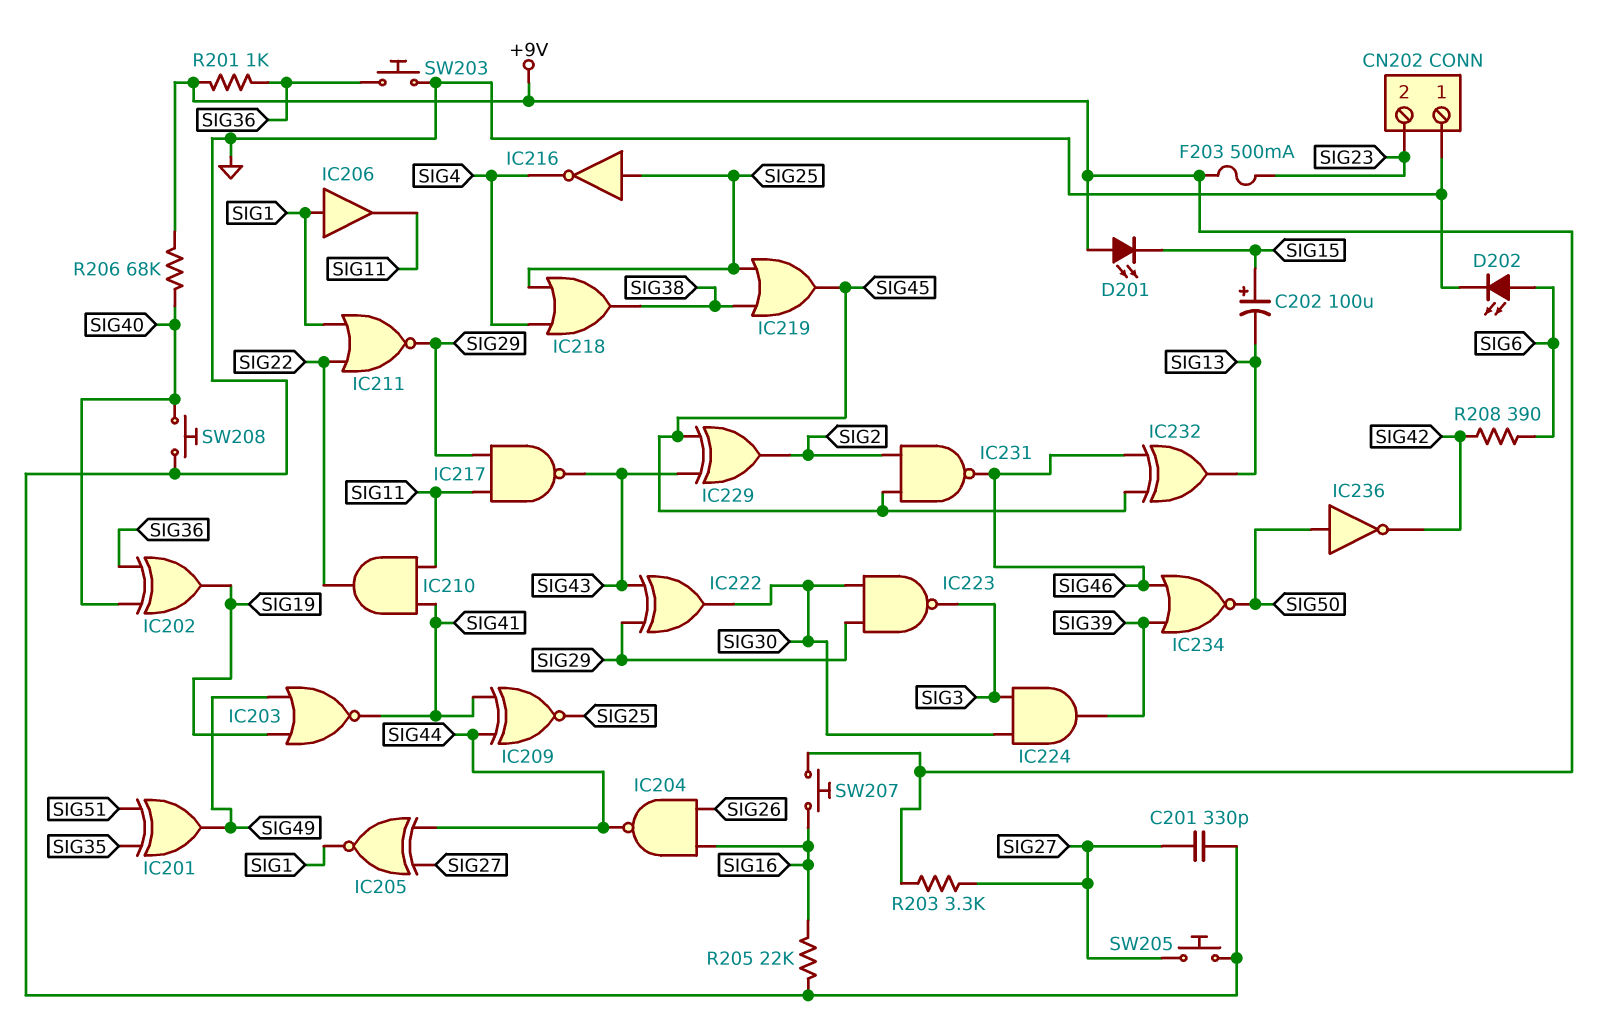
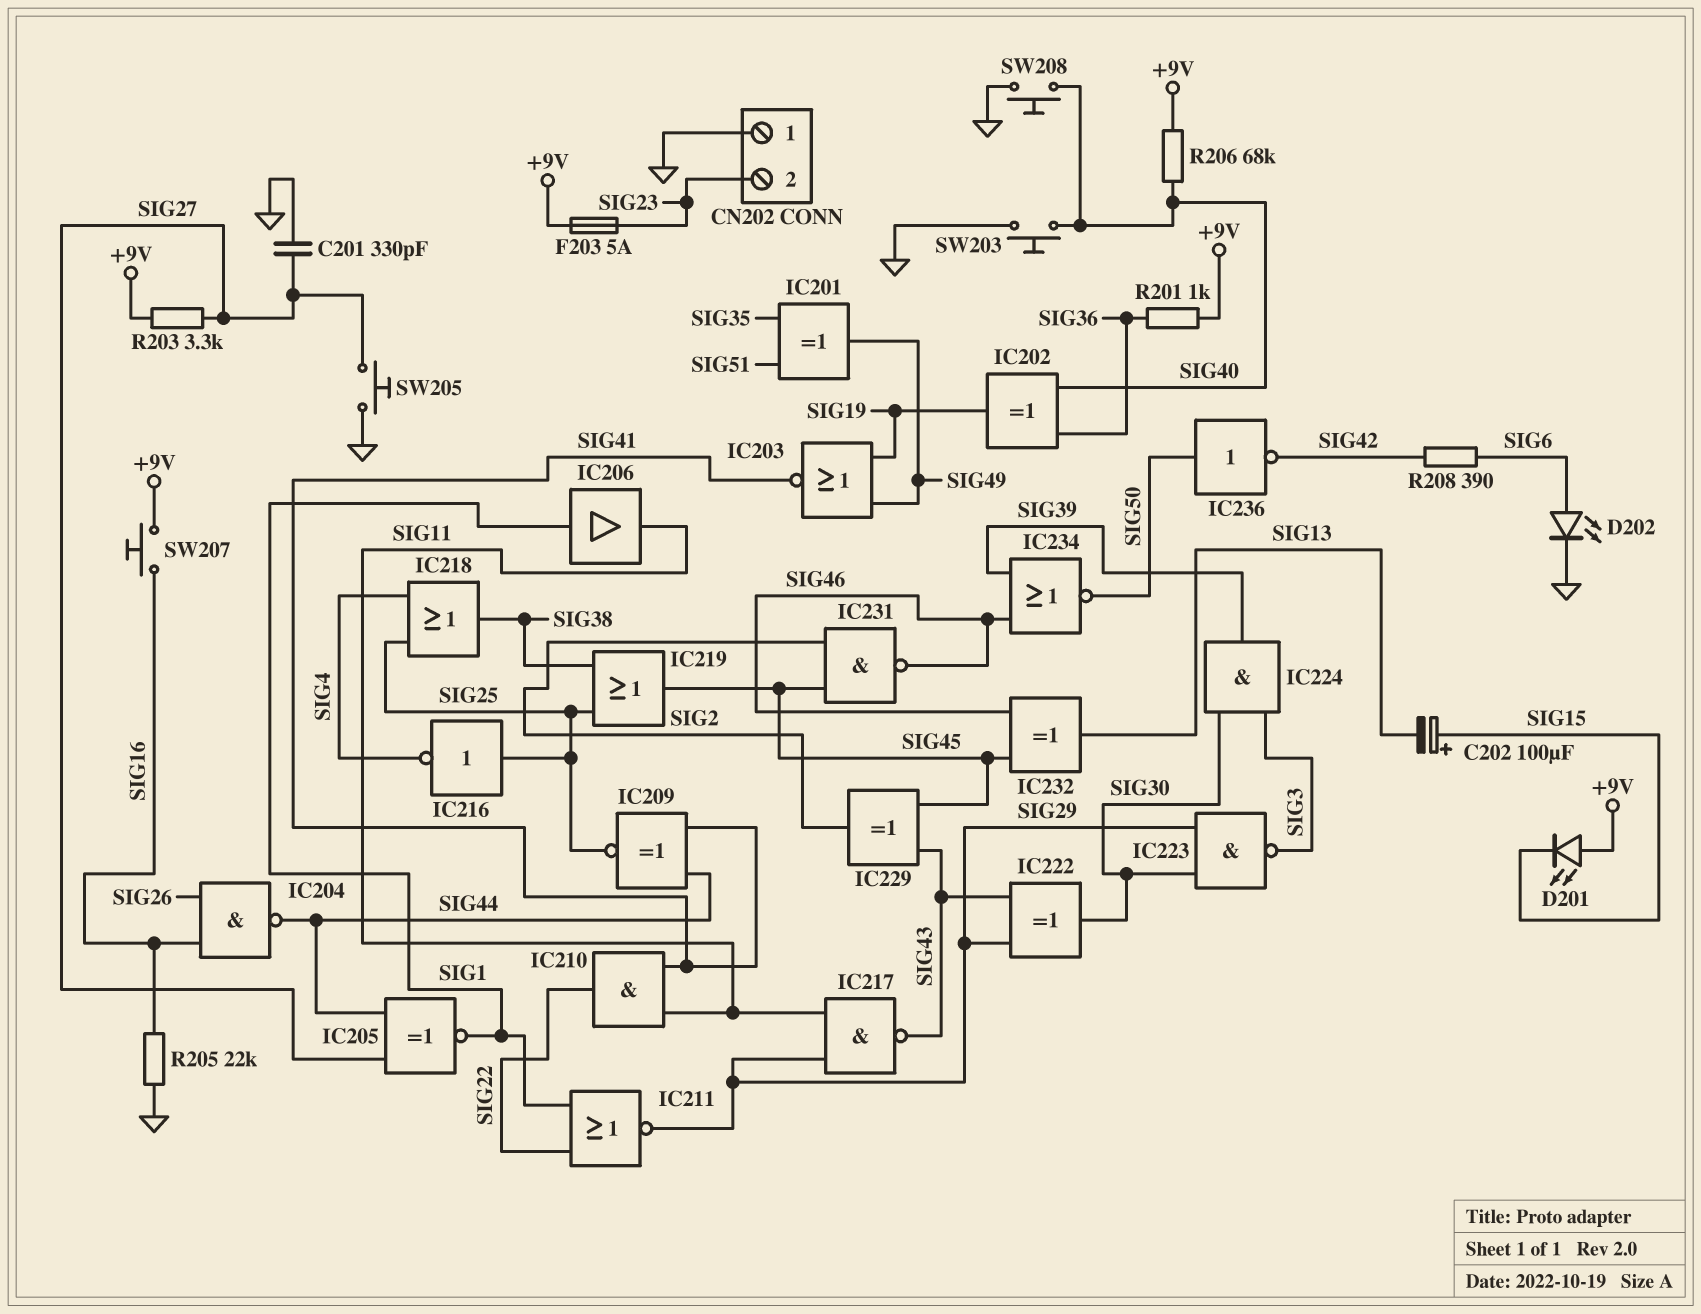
F203: 500mA (+9V, SIG23) -> 5A (+9V, SIG23)
SW203: button (GND, SIG36) -> button (GND, SIG40)

